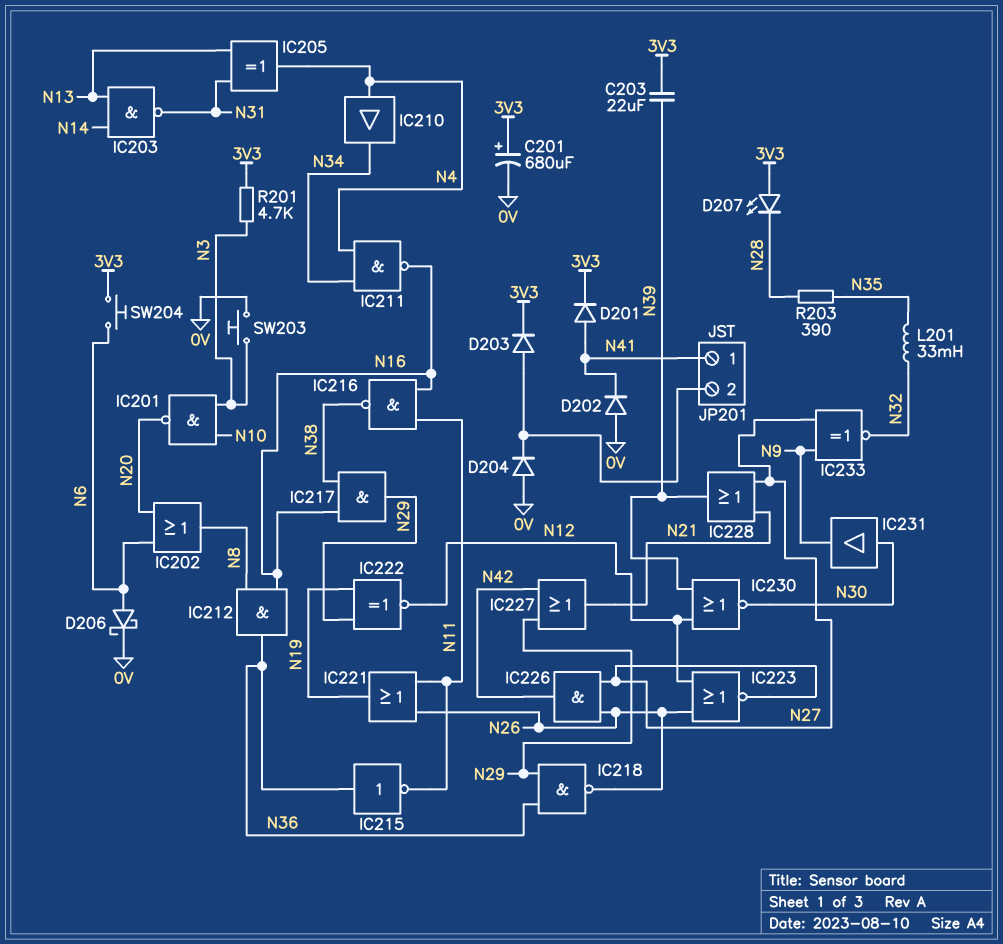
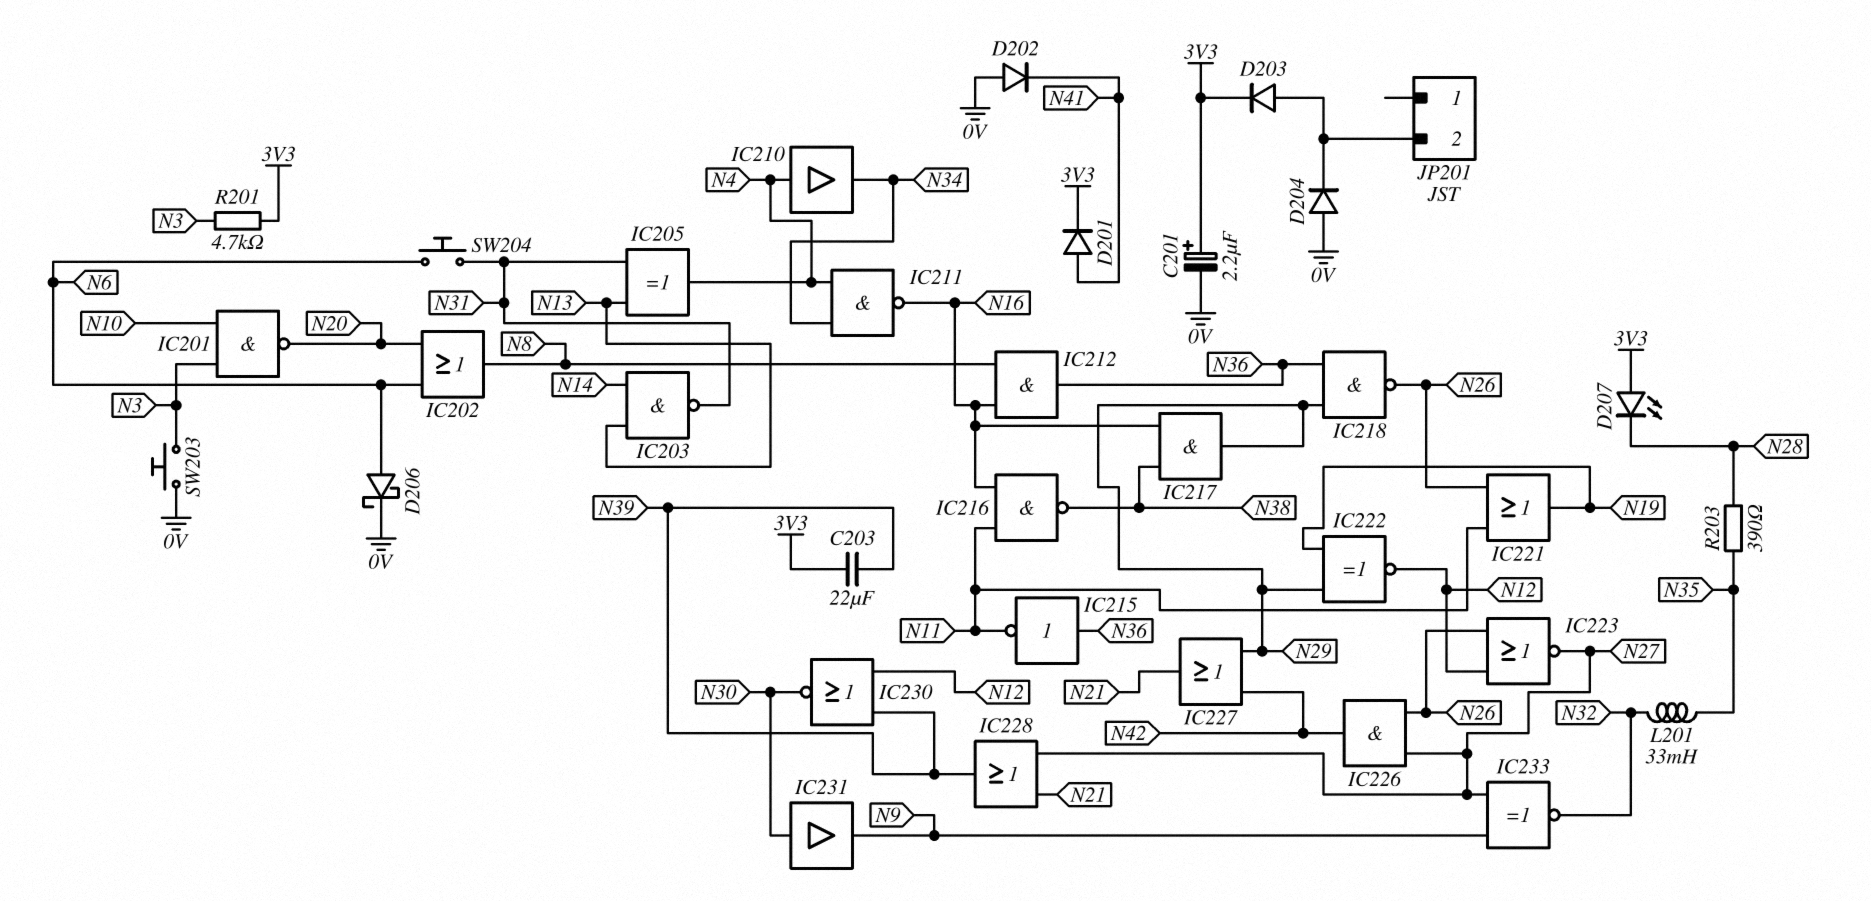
C201: 680uF (plus 3V3, minus 0V) -> 2.2uF (plus 3V3, minus 0V)
JP201 pin 1: N41 -> none
SW204: button (3V3, N6) -> button (N6, N31)

